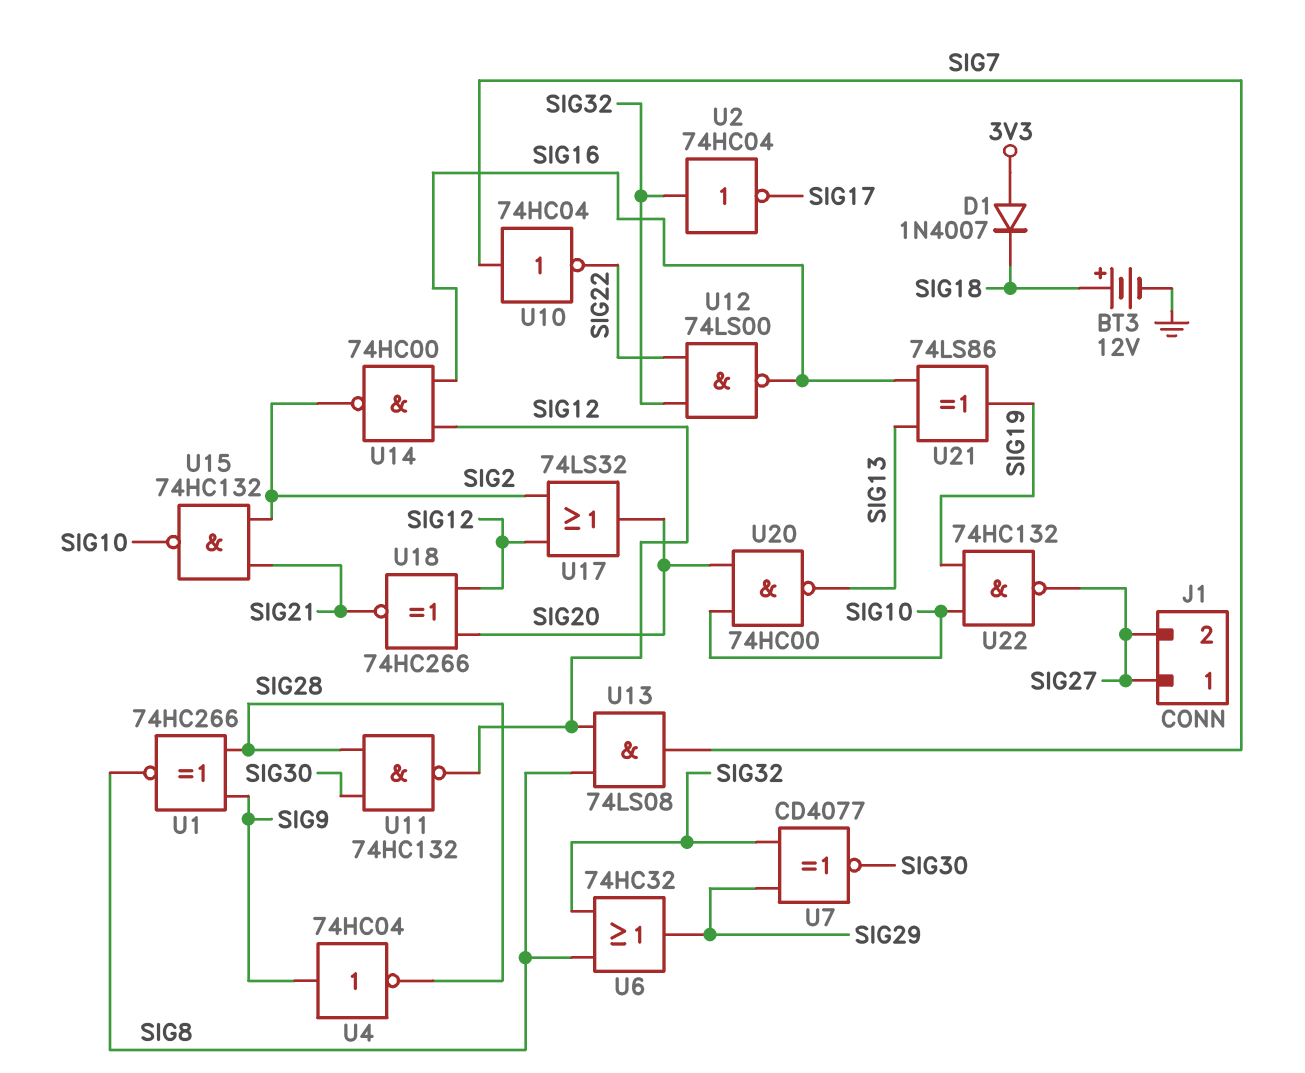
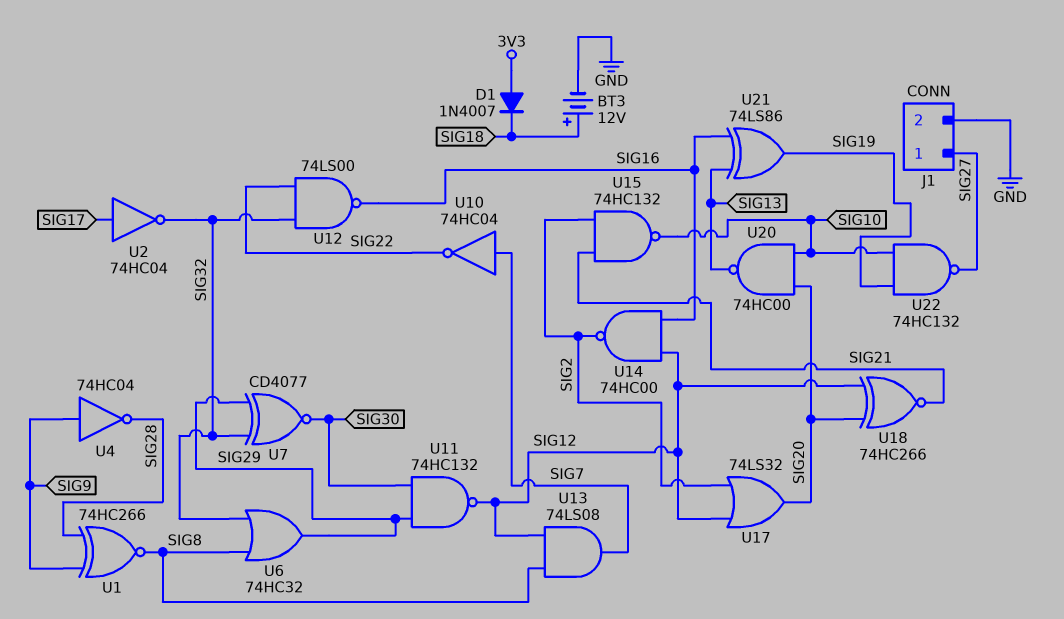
J1 pin 2: SIG27 -> GND
U2: NOT 74HC04 (in SIG32, out SIG17) -> NOT 74HC04 (in SIG17, out SIG32)
U11: NAND 74HC132 (in SIG28, in SIG30, out SIG12) -> NAND 74HC132 (in SIG29, in SIG30, out SIG12)

